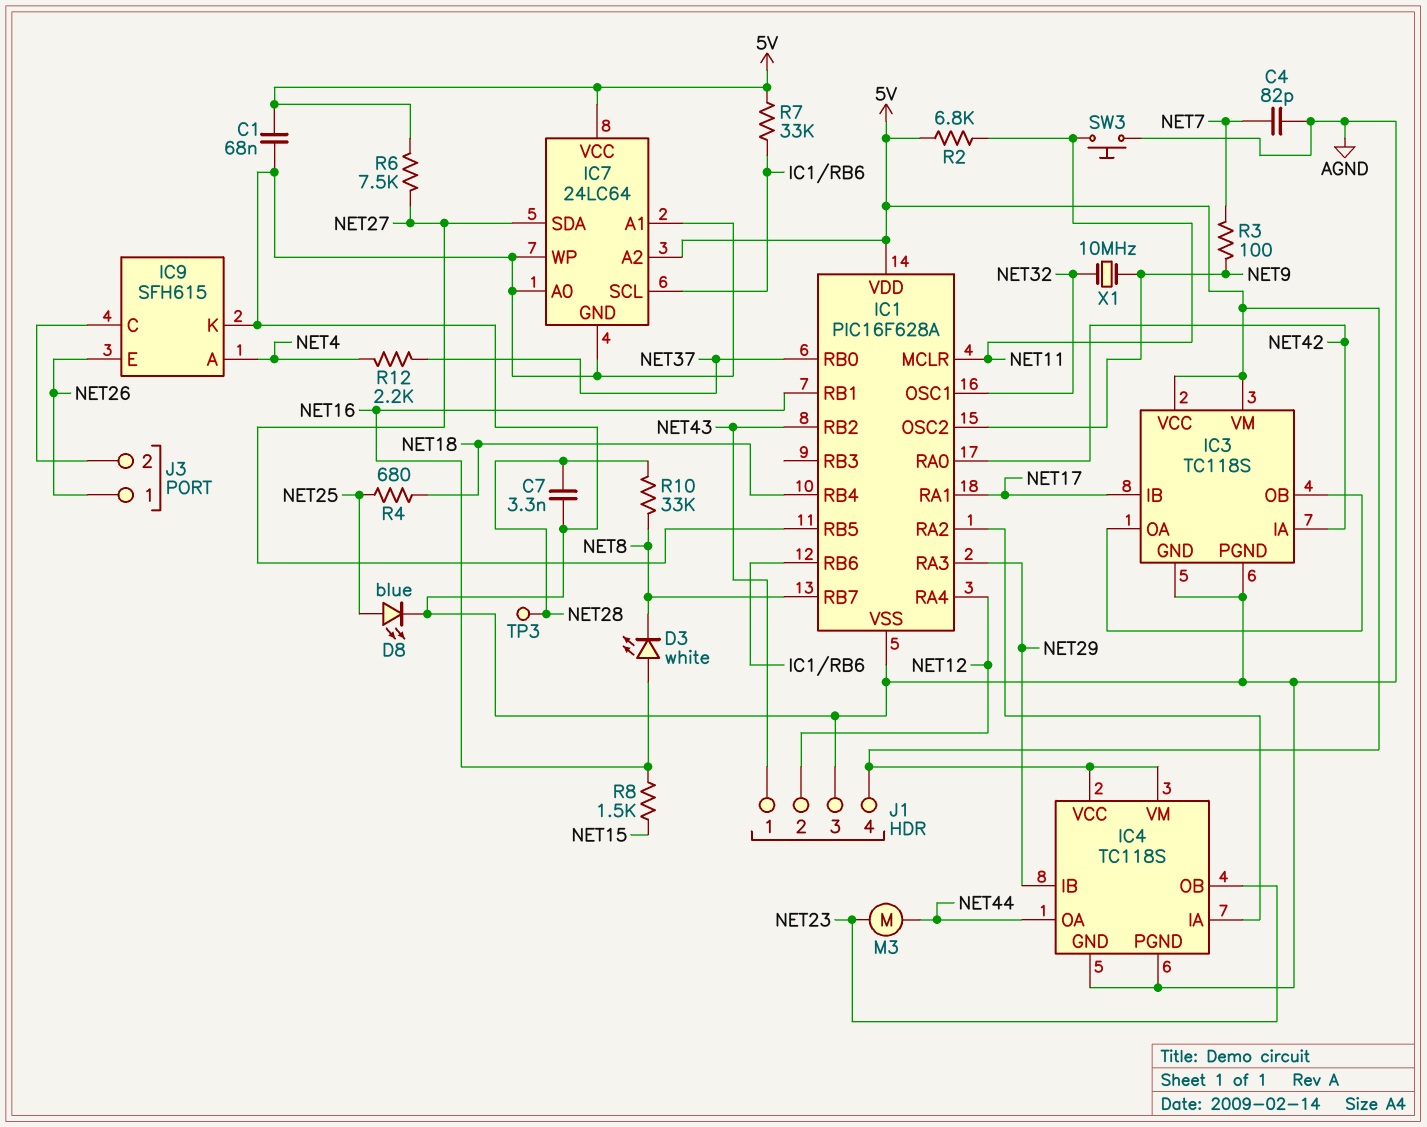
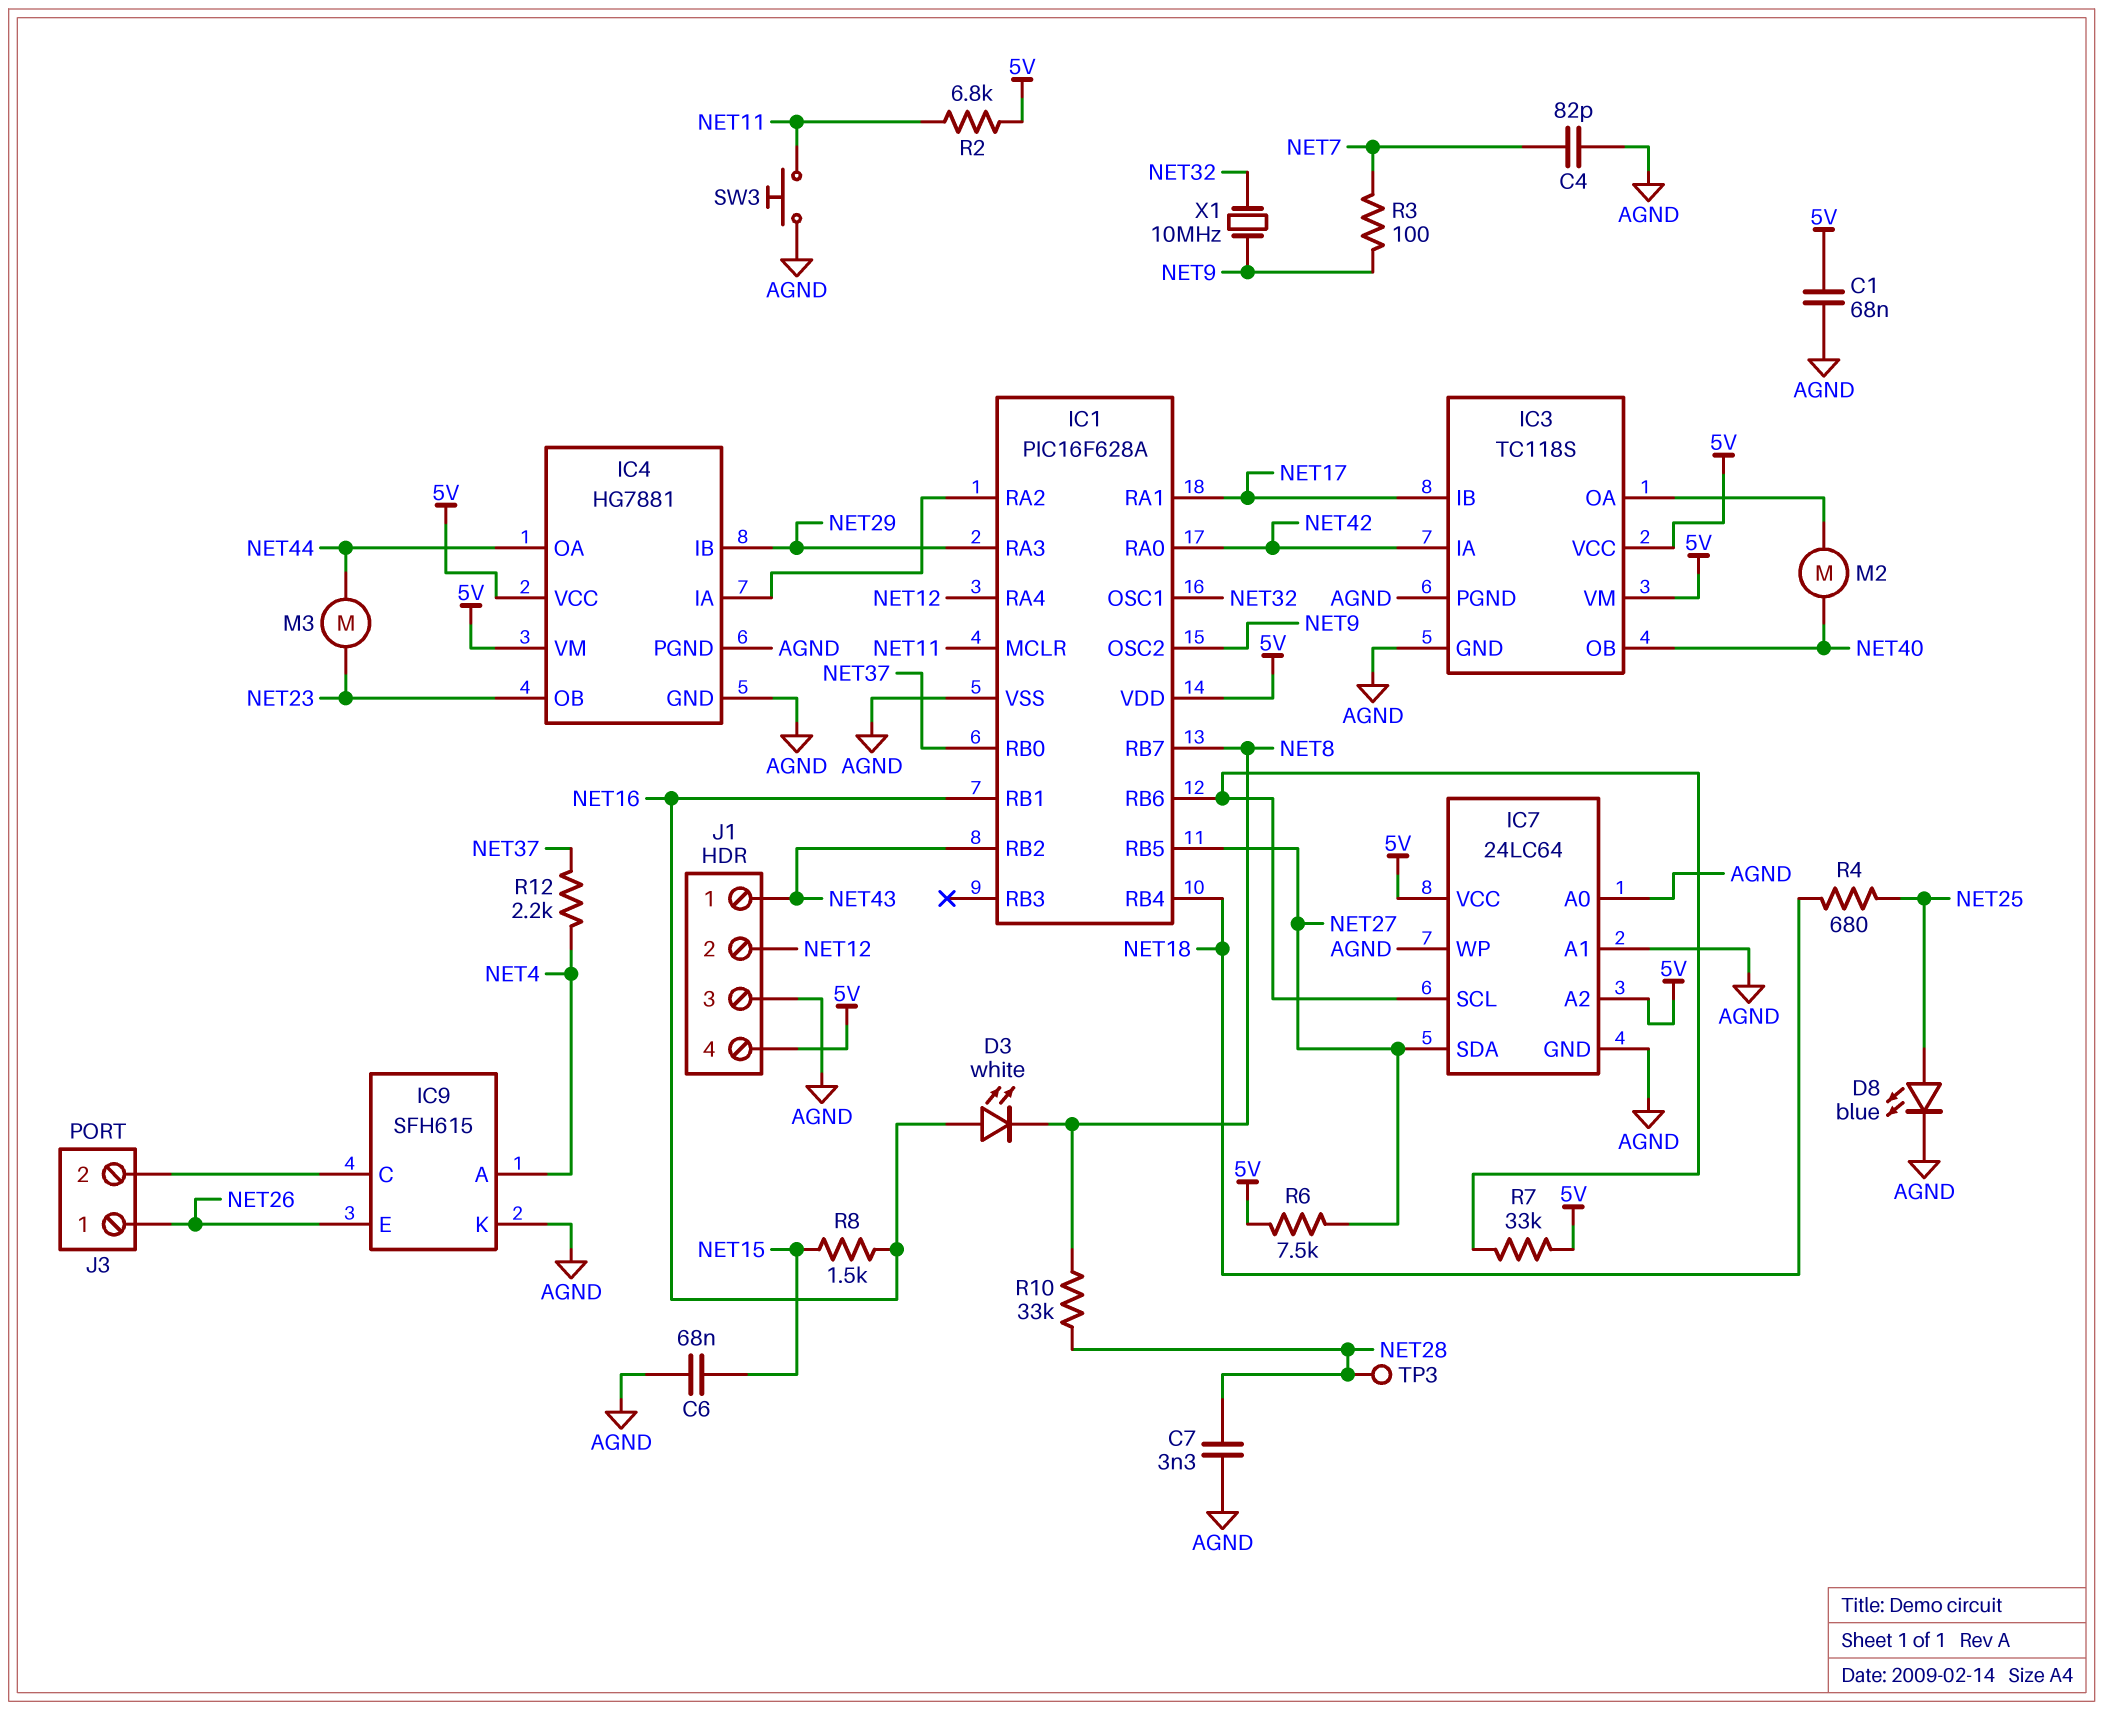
C6: none -> 68nF (AGND, NET15)
IC3 pin OB: IC3/OA -> NET40
IC4: TC118S -> HG7881
M2: none -> motor (IC3/OA, NET40)

